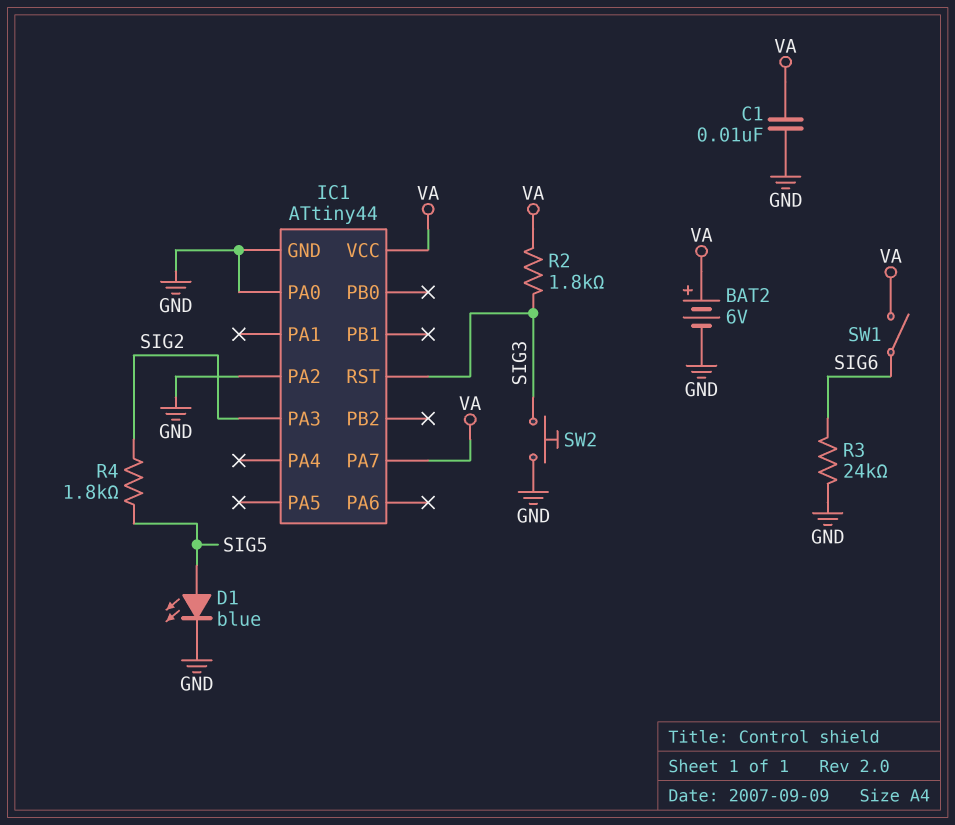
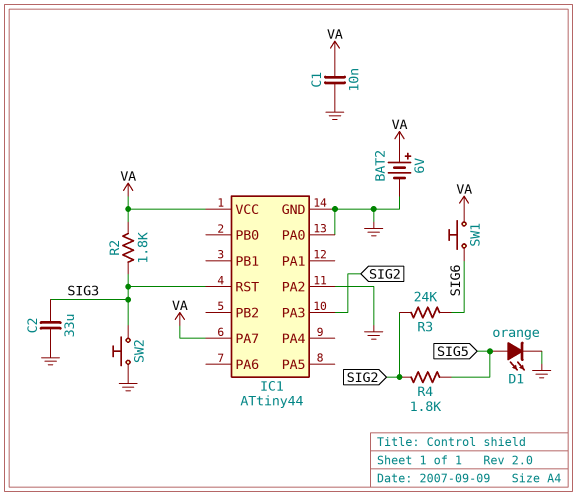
C2: none -> 33uF (GND, SIG3)
D1: LED blue (A SIG5, K GND) -> LED orange (A SIG5, K GND)
R3: 24k (GND, SIG6) -> 24k (SIG2, SIG6)
SW1: switch (SIG6, VA) -> button (SIG6, VA)

